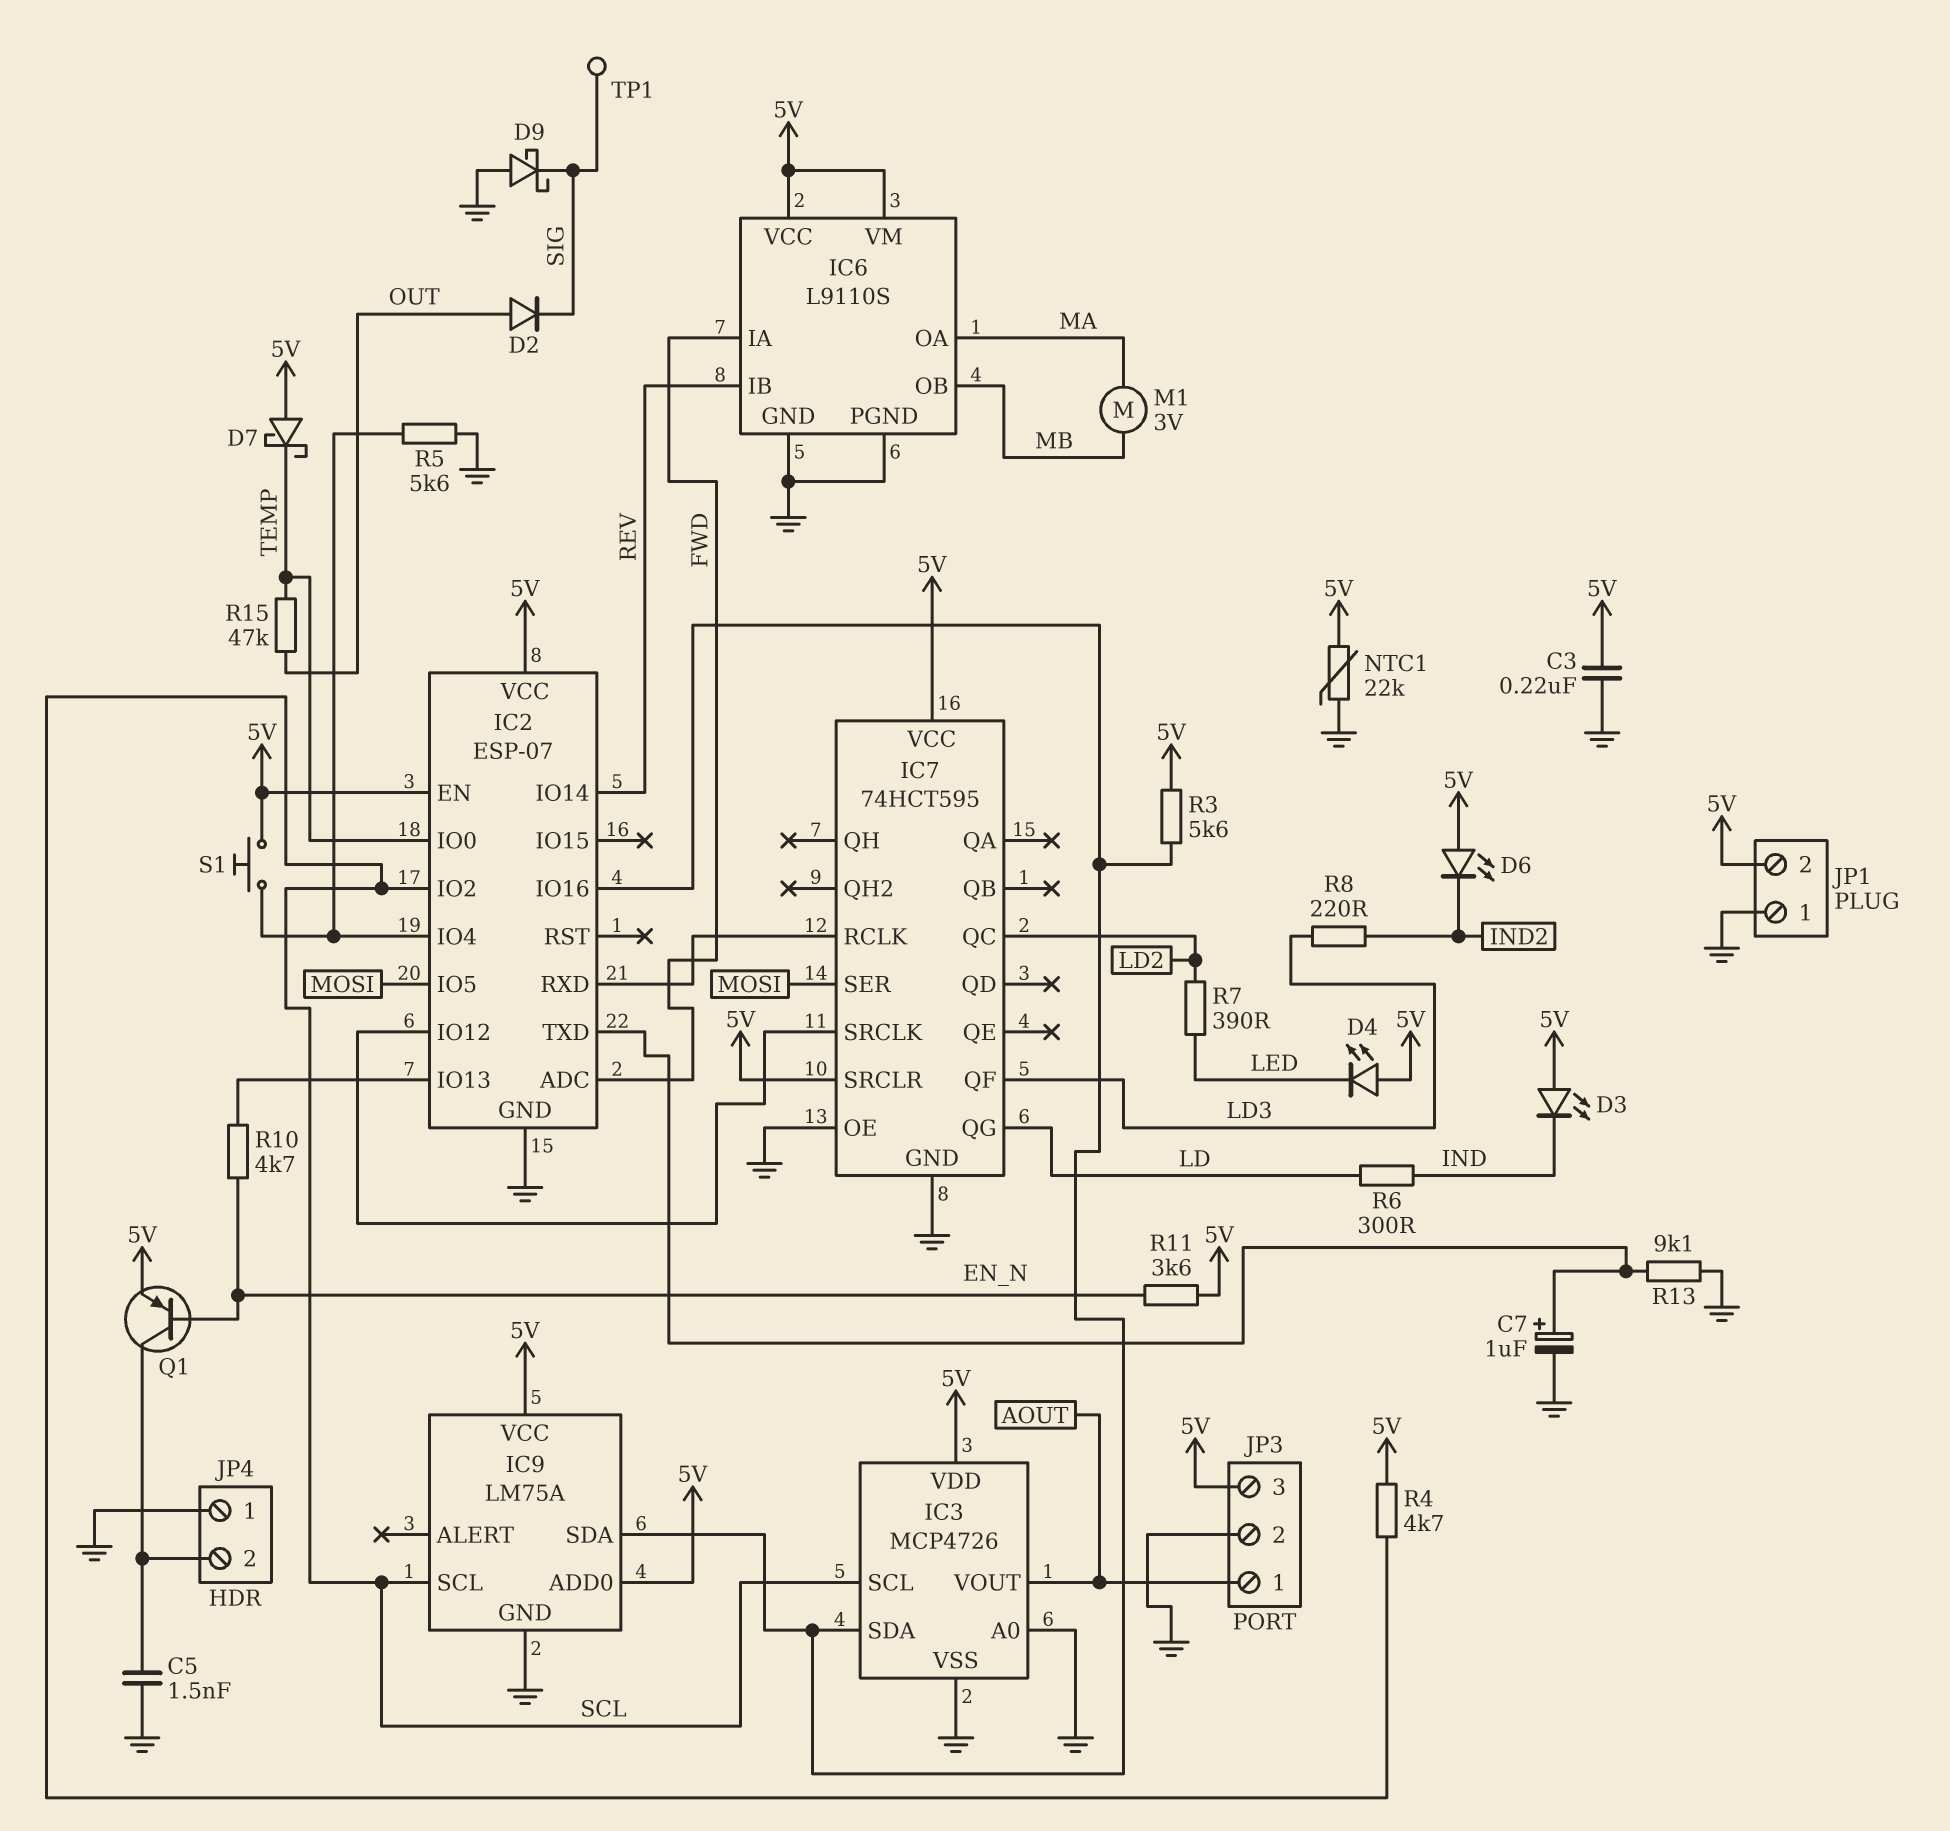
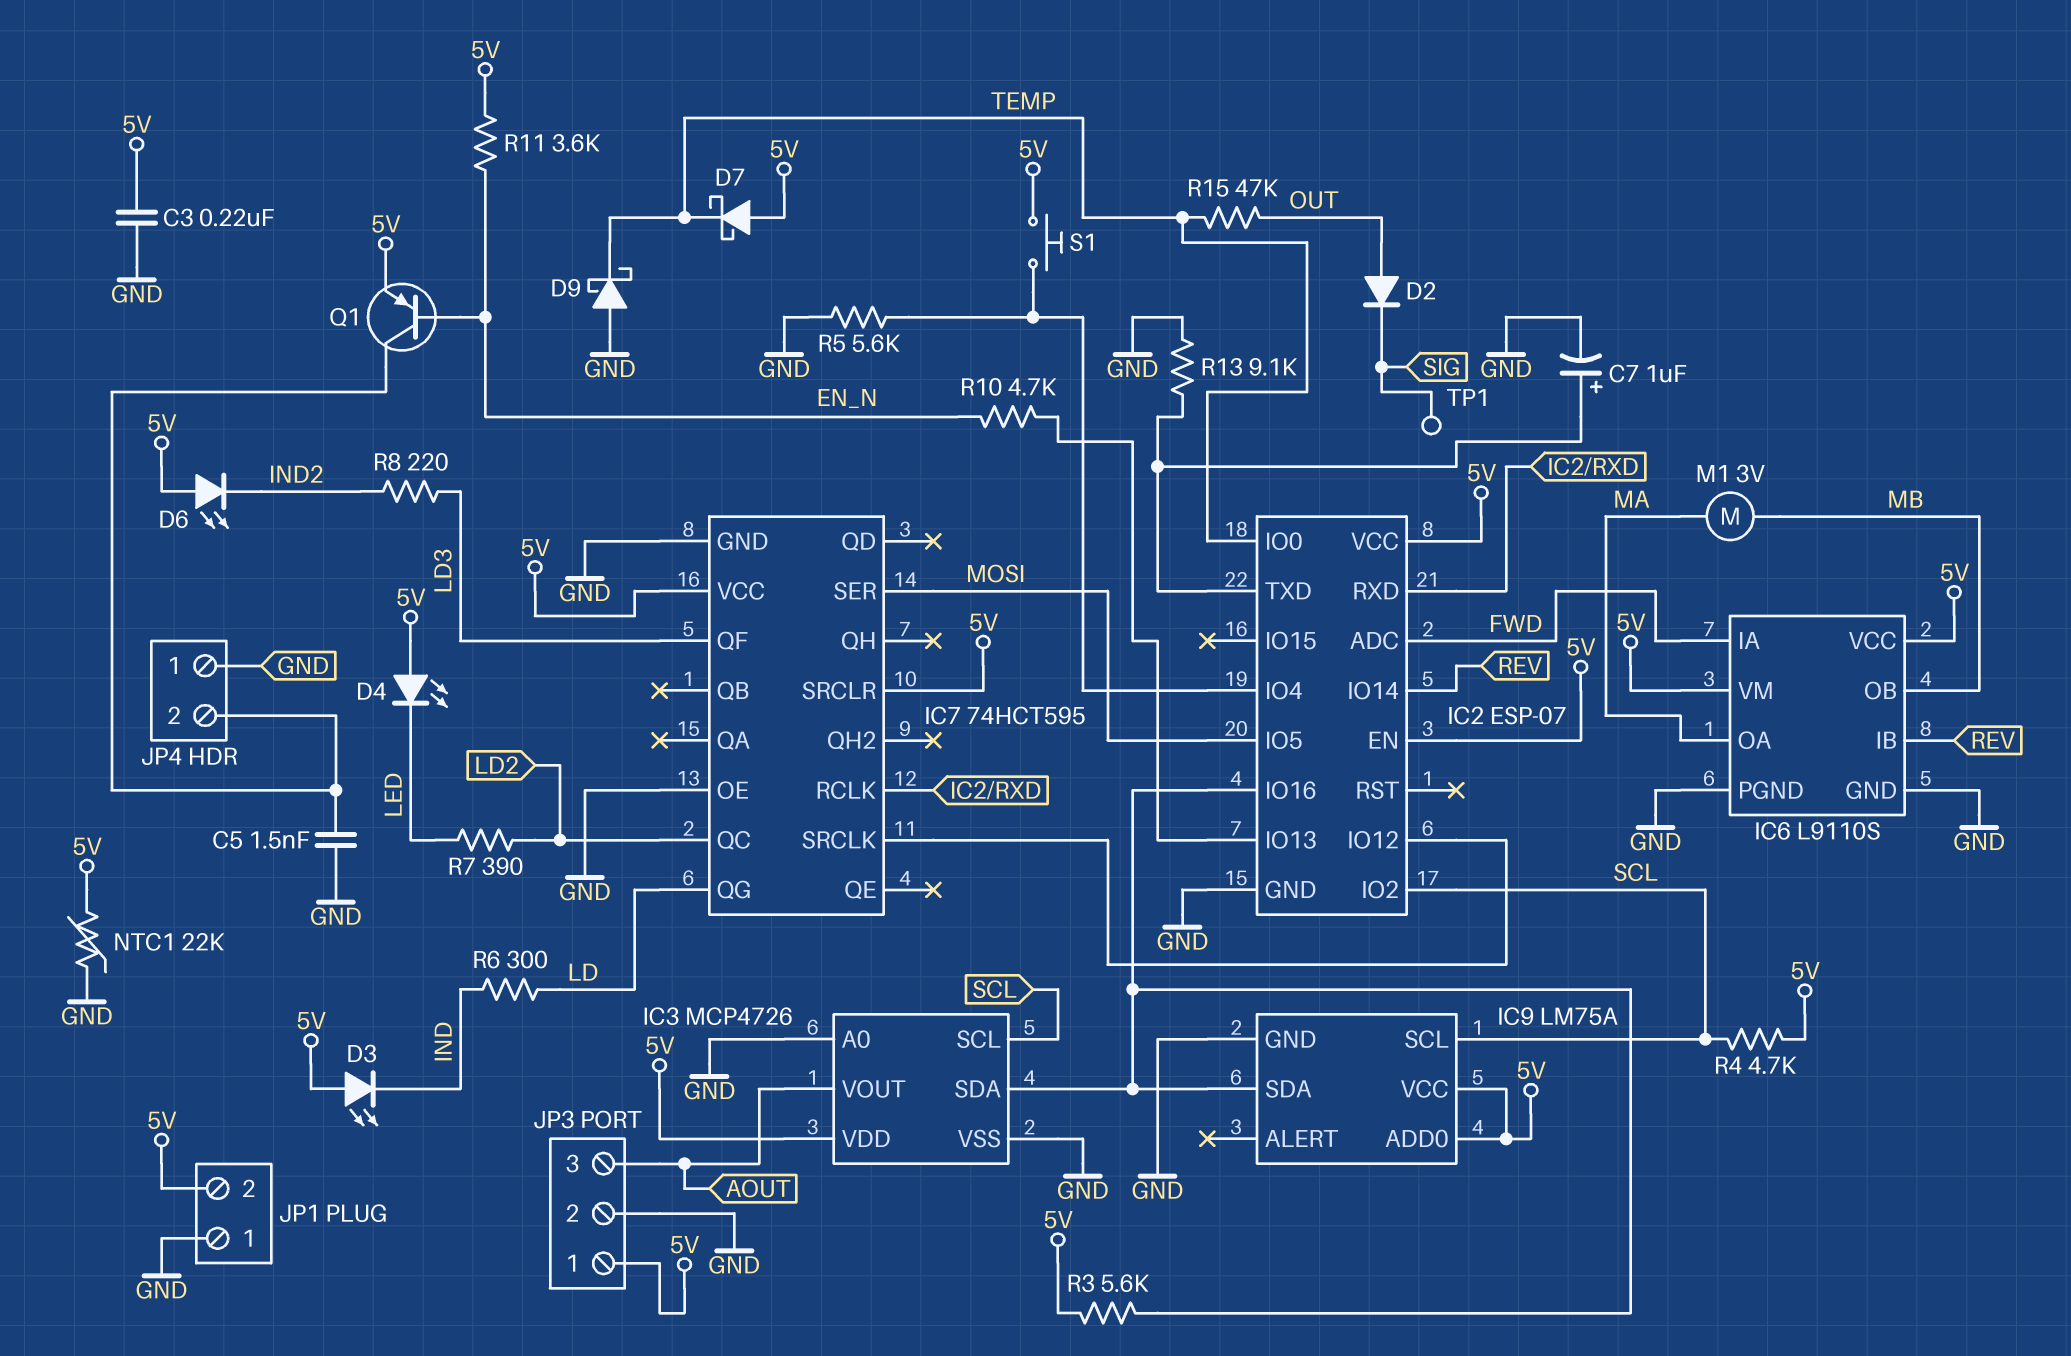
D9: schottky (A GND, K SIG) -> schottky (A GND, K TEMP)
JP3 pin 1: AOUT -> 5V
JP3 pin 3: 5V -> AOUT

